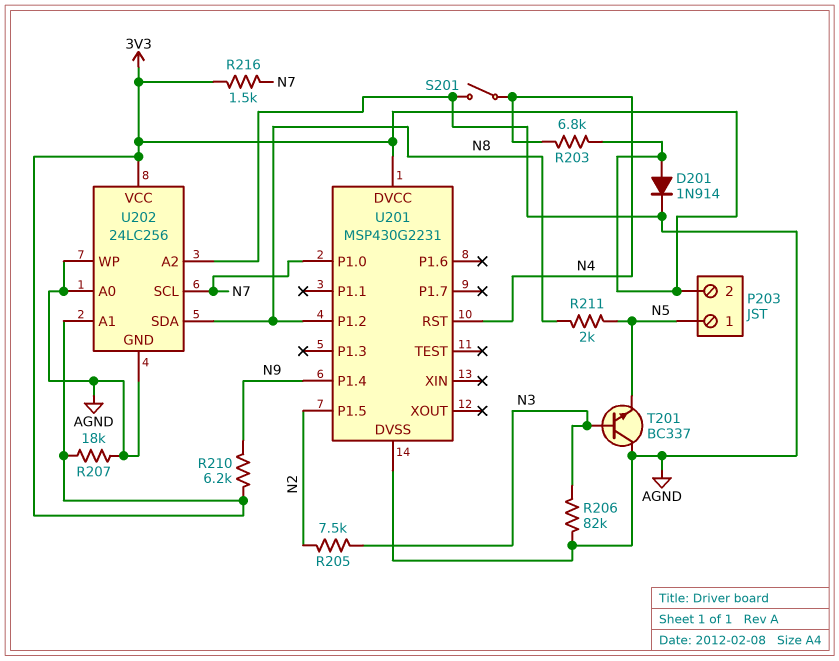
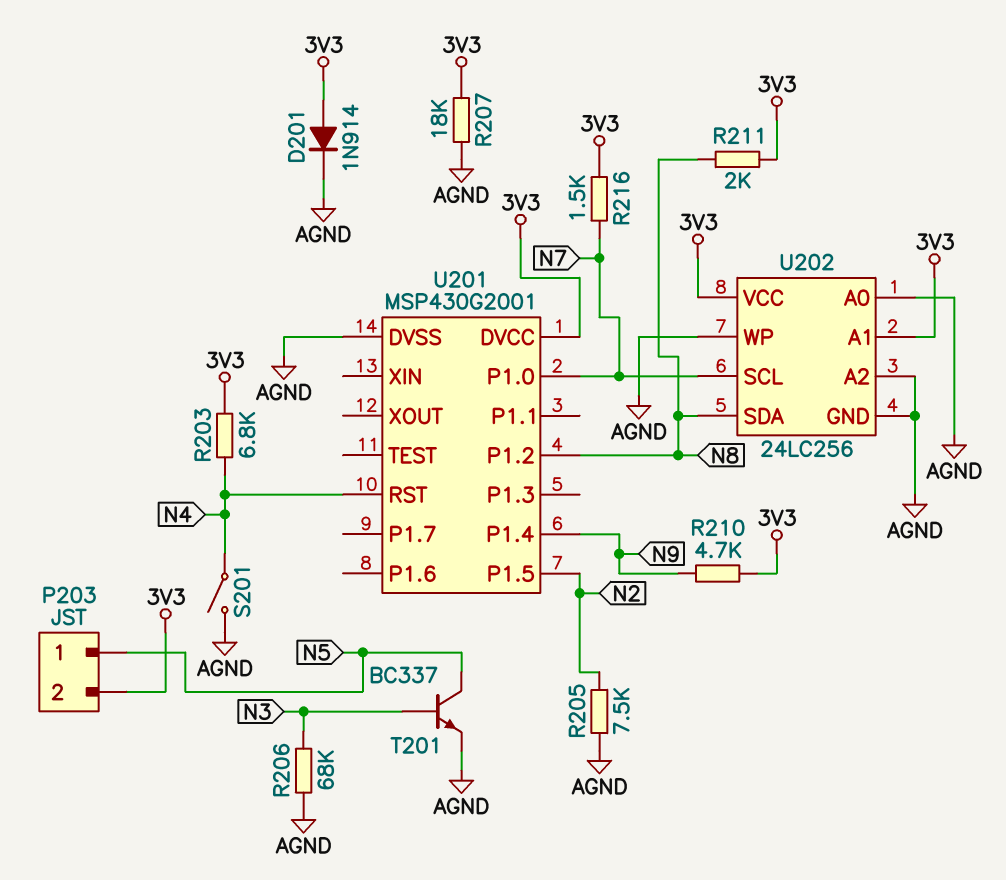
R205: 7.5k (N2, N3) -> 7.5k (AGND, N2)
R206: 82k (AGND, N3) -> 68k (AGND, N3)
R210: 6.2k (3V3, N9) -> 4.7k (3V3, N9)
R211: 2k (N5, N8) -> 2k (3V3, N8)
T201: NPN BC337 (B N3, C AGND, E N5) -> NPN BC337 (B N3, C N5, E AGND)
U201: MSP430G2231 -> MSP430G2001

